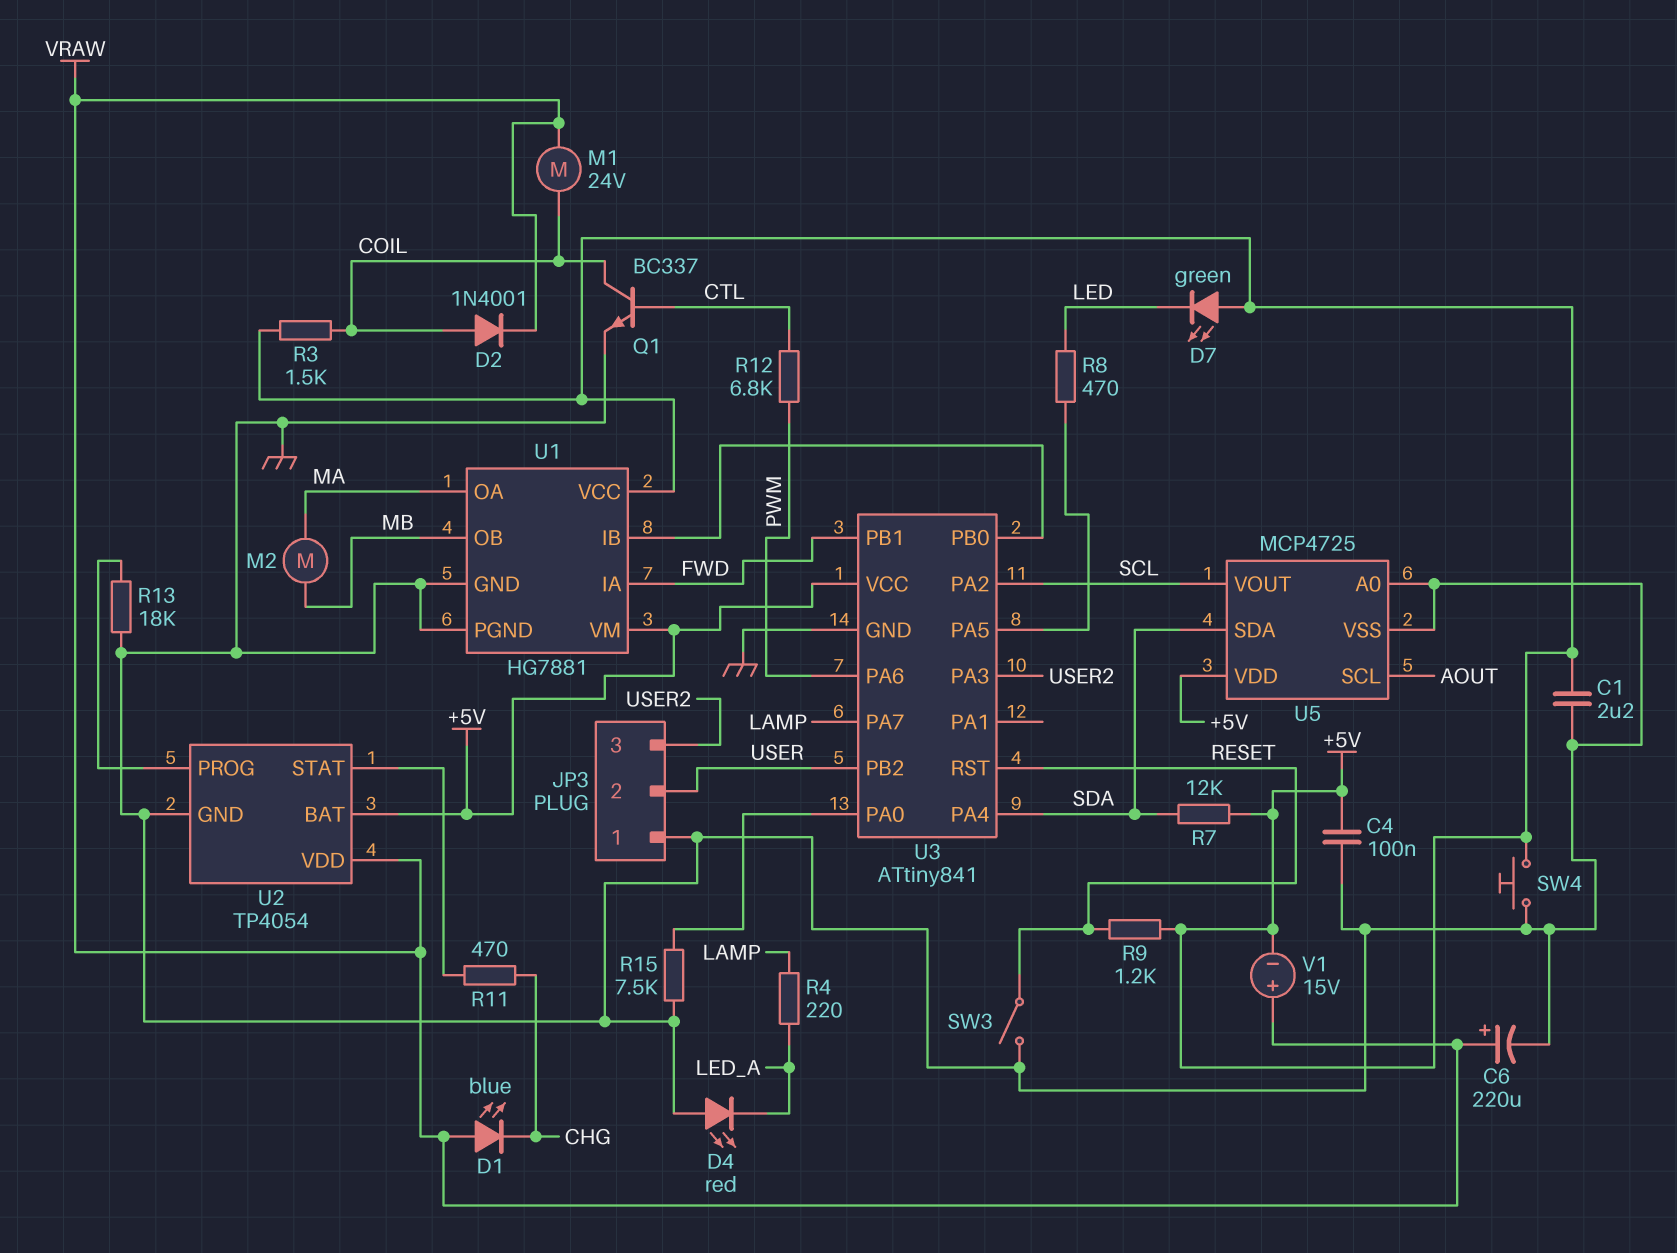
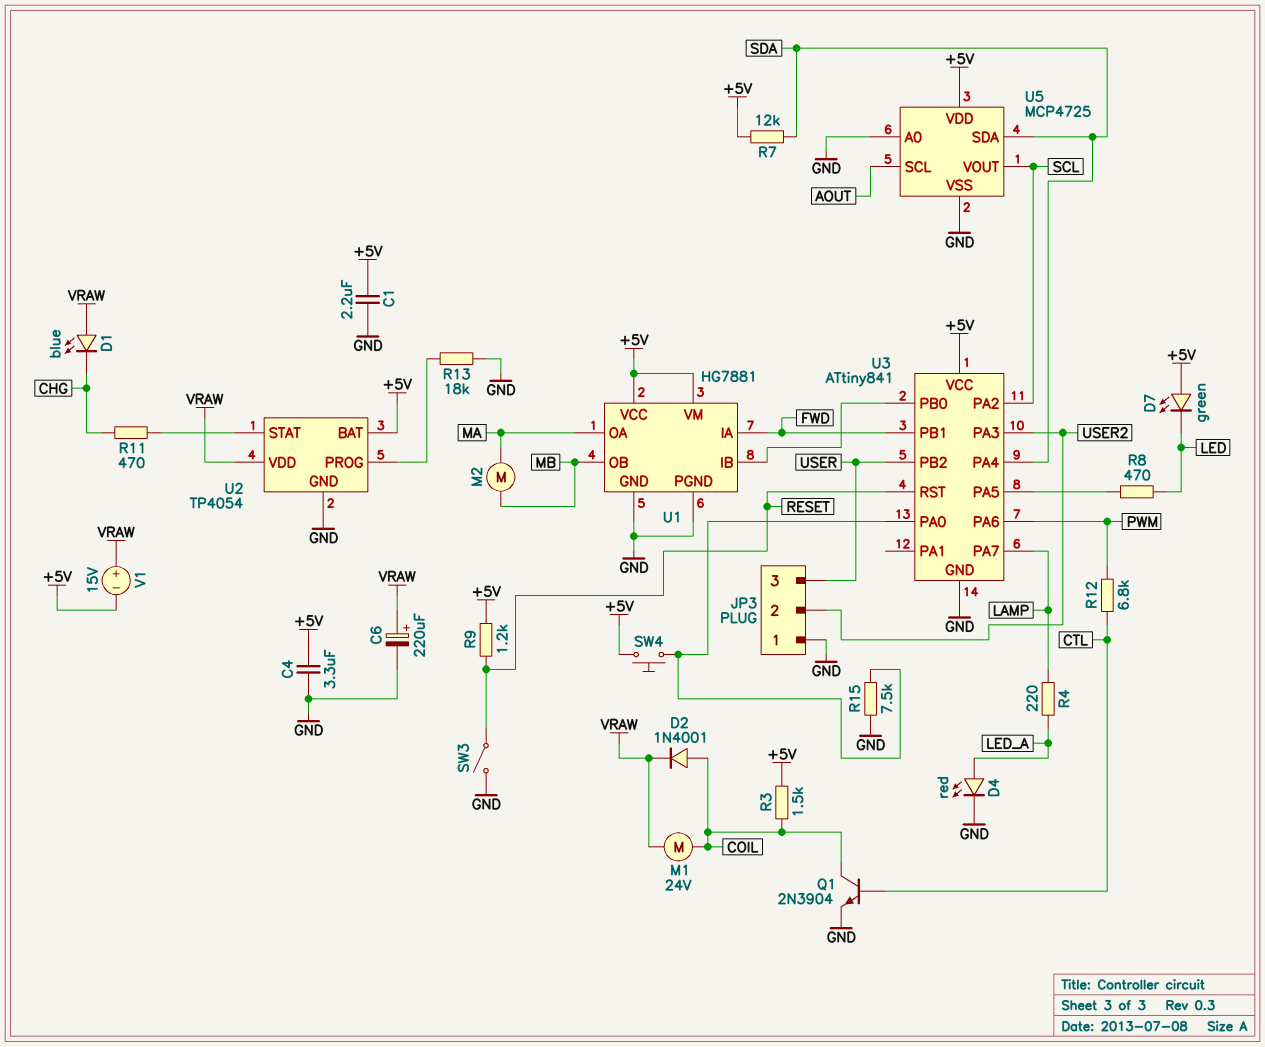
C4: 100nF (+5V, GND) -> 3.3uF (+5V, GND)
D4: LED red (A GND, K LED_A) -> LED red (A LED_A, K GND)
JP3 pin 2: USER -> USER2
JP3 pin 3: USER2 -> USER
Q1: NPN BC337 (B CTL, C COIL, E GND) -> NPN 2N3904 (B CTL, C COIL, E GND)
SW4: button (+5V, GND) -> button (+5V, U3/PA0)

